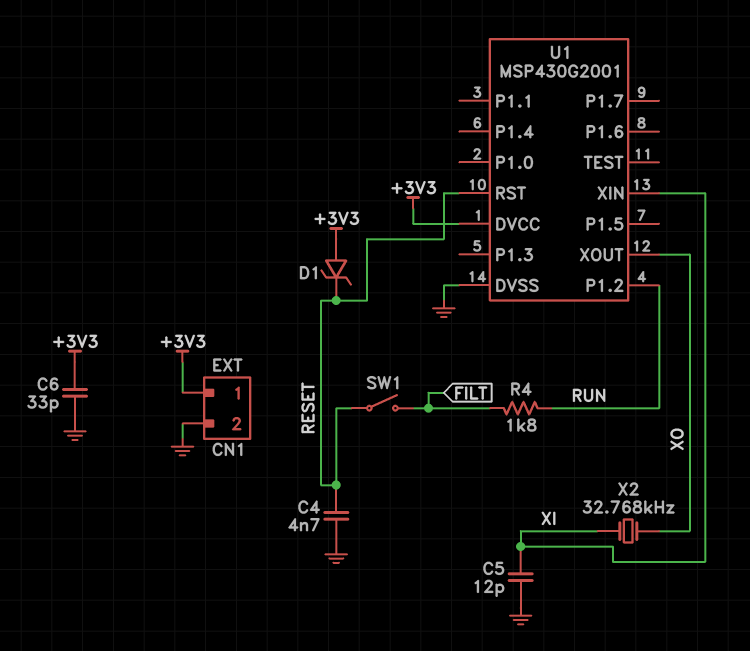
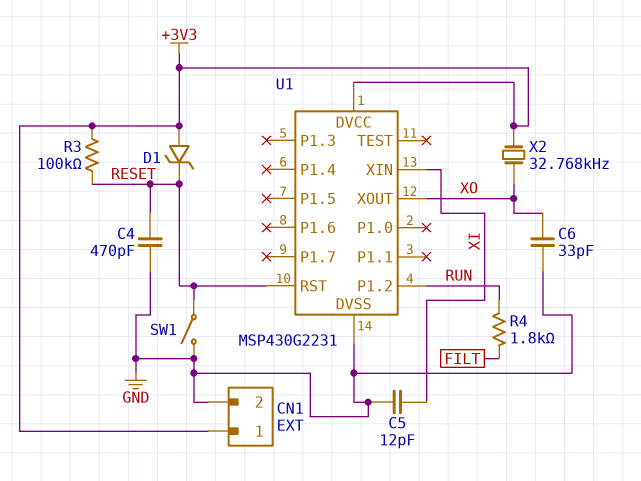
C4: 4.7nF (GND, RESET) -> 470pF (GND, RESET)
C6: 33pF (+3V3, GND) -> 33pF (GND, XO)
R3: none -> 100k (+3V3, RESET)
SW1: switch (FILT, RESET) -> switch (GND, RESET)
U1: MSP430G2001 -> MSP430G2231
X2: 32.768kHz (XI, XO) -> 32.768kHz (+3V3, XO)

